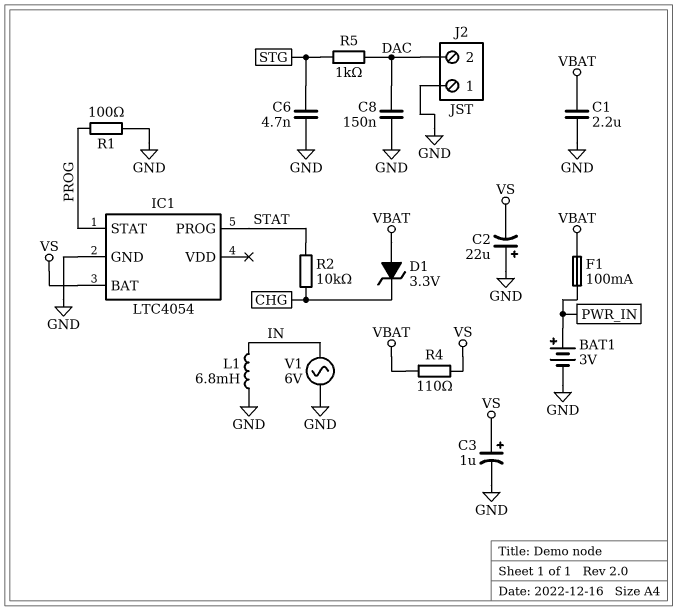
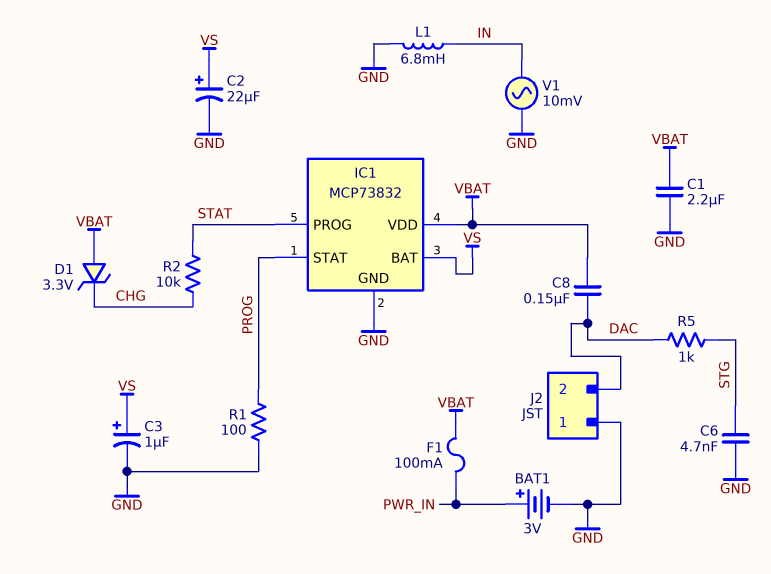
C2: 22uF (plus GND, minus VS) -> 22uF (plus VS, minus GND)
C8: 150nF (DAC, GND) -> 150nF (DAC, VBAT)
IC1: LTC4054 -> MCP73832
IC1 pin VDD: none -> VBAT
R4: 110 (VBAT, VS) -> none
V1: AC 6V (GND, IN) -> AC 10mV (GND, IN)

